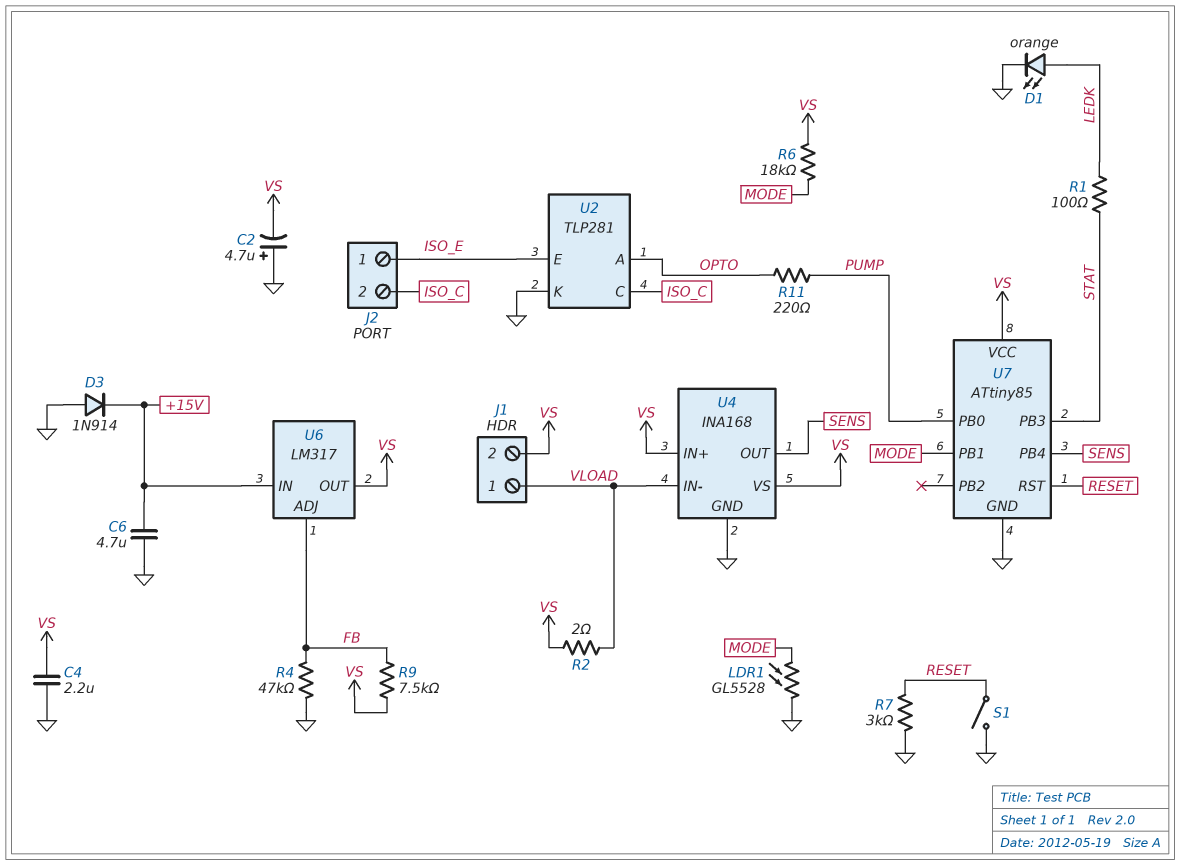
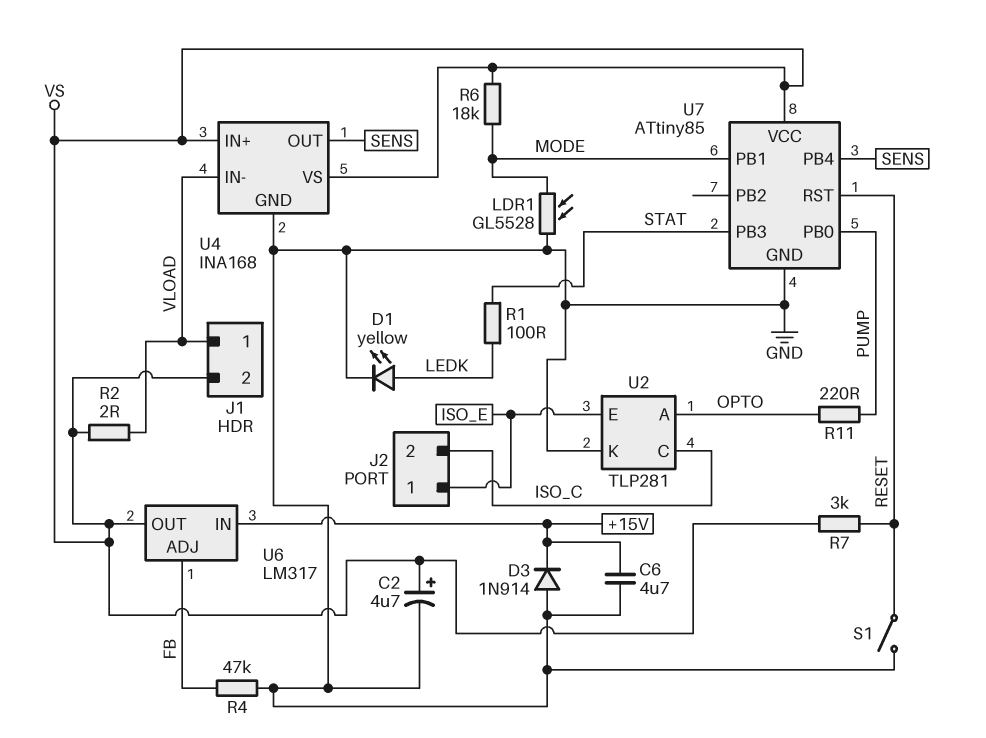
C2: 4.7uF (plus GND, minus VS) -> 4.7uF (plus VS, minus GND)
C4: 2.2uF (GND, VS) -> none
D1: LED orange (A LEDK, K GND) -> LED yellow (A LEDK, K GND)
R7: 3k (GND, RESET) -> 3k (RESET, VS)
R9: 7.5k (FB, VS) -> none

